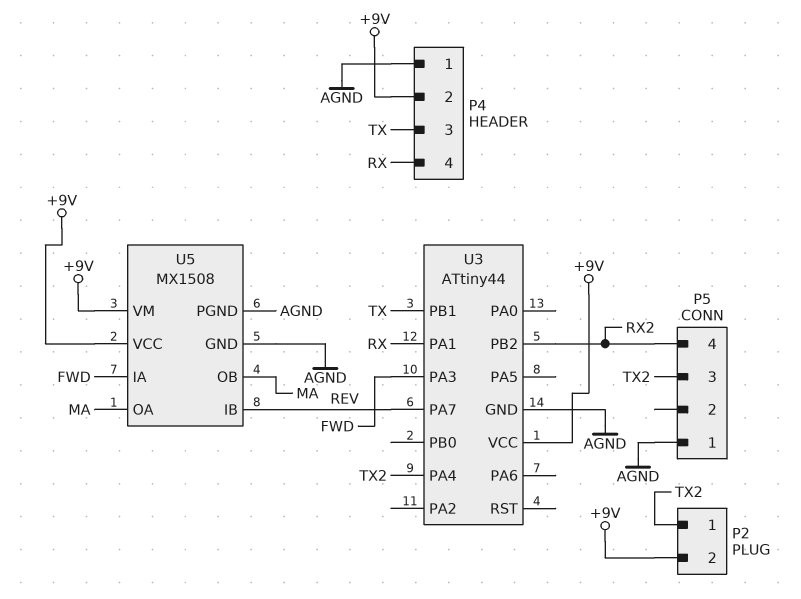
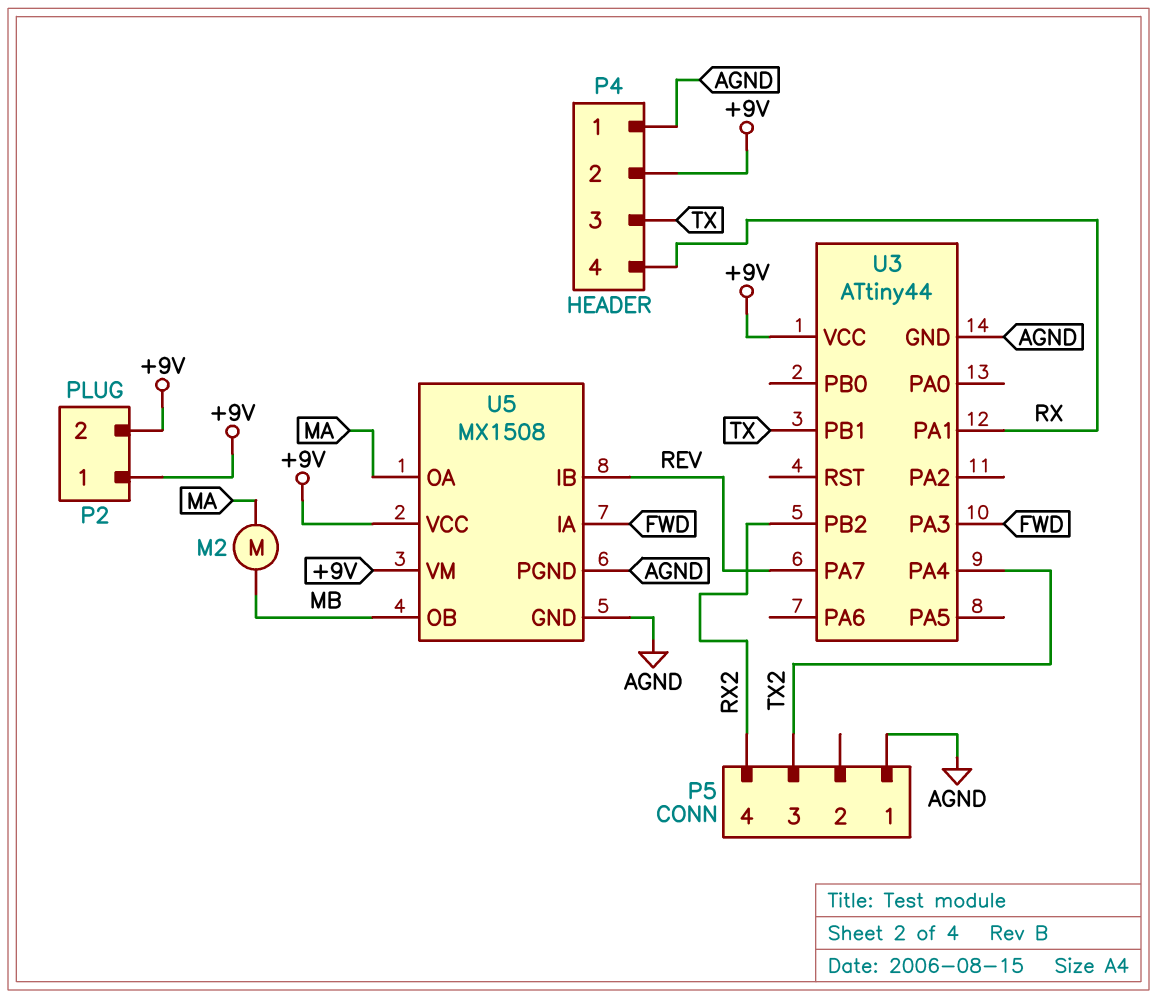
M2: none -> motor (MA, MB)
P2 pin 1: TX2 -> +9V
U5 pin OB: MA -> MB

